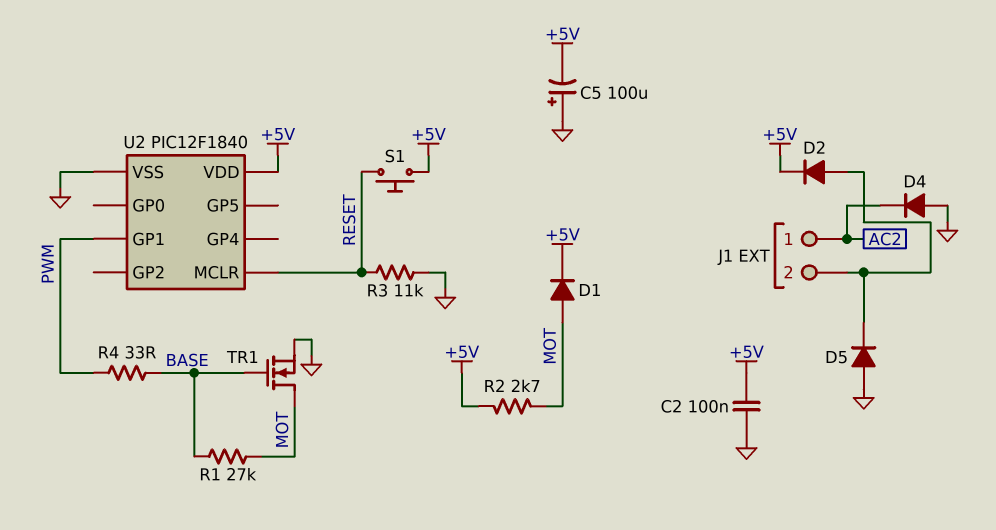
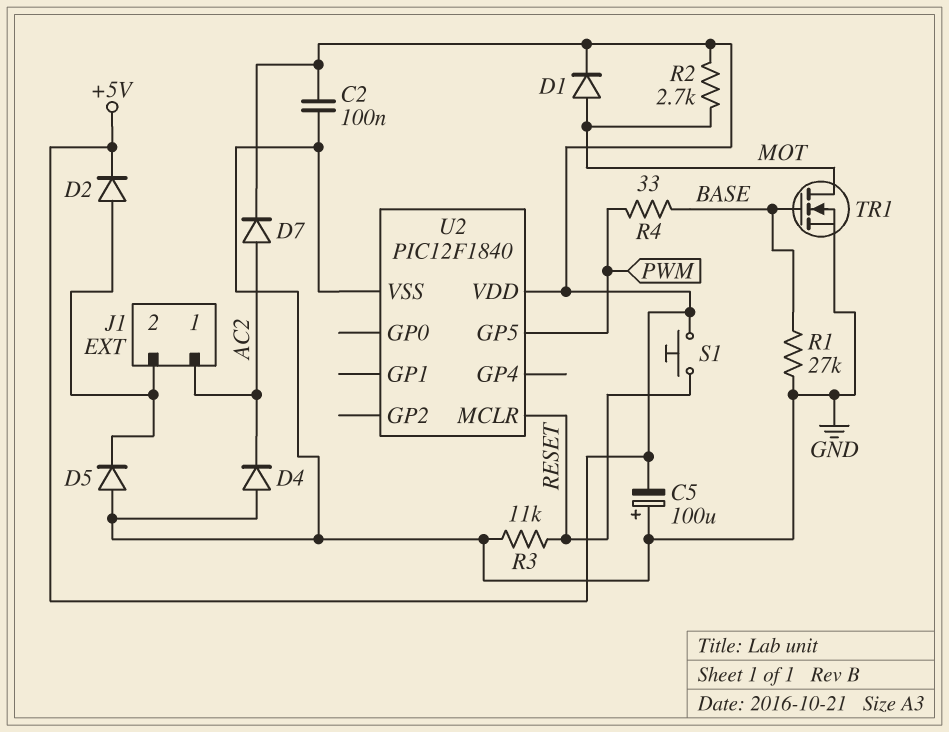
D7: none -> diode (A AC2, K +5V)
R1: 27k (BASE, MOT) -> 27k (BASE, GND)
U2 pin GP1: PWM -> none
U2 pin GP5: none -> PWM

